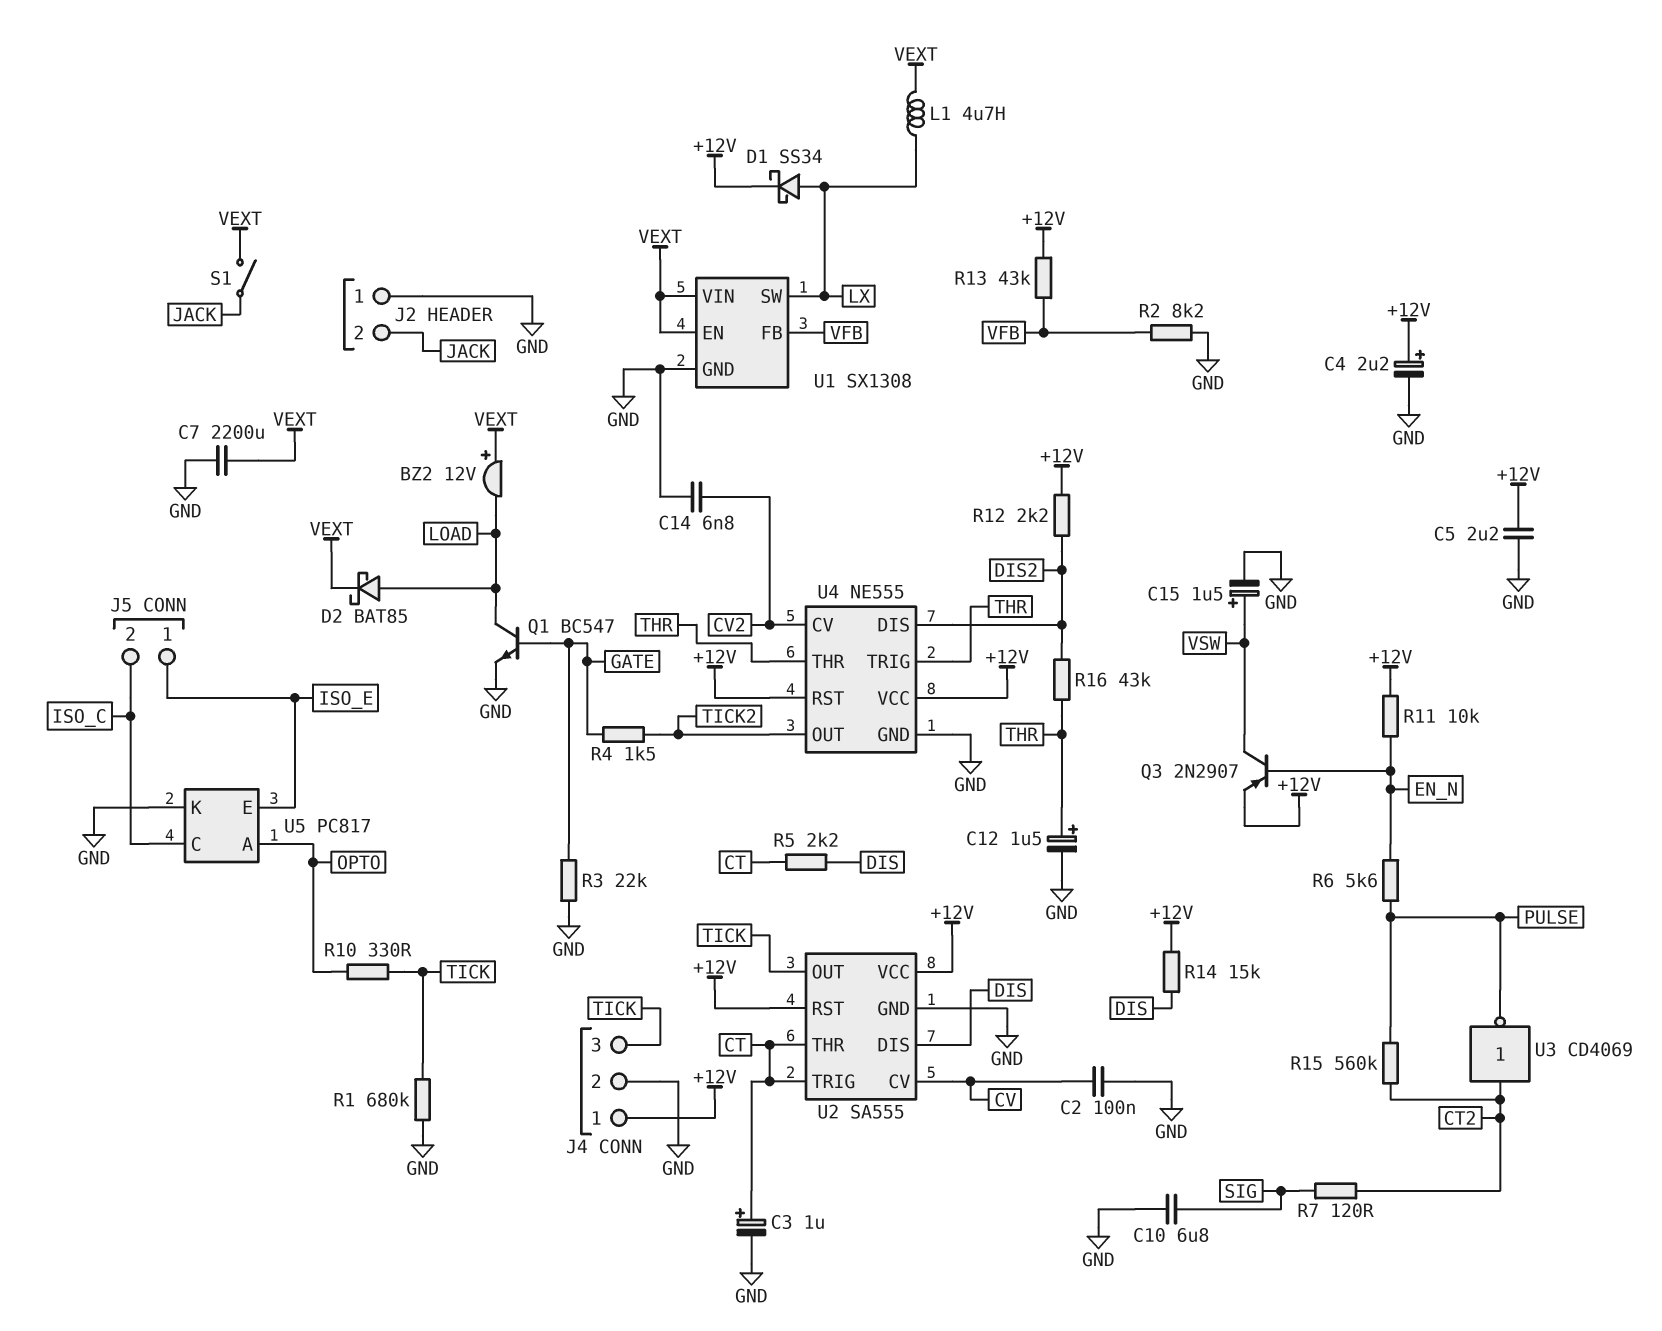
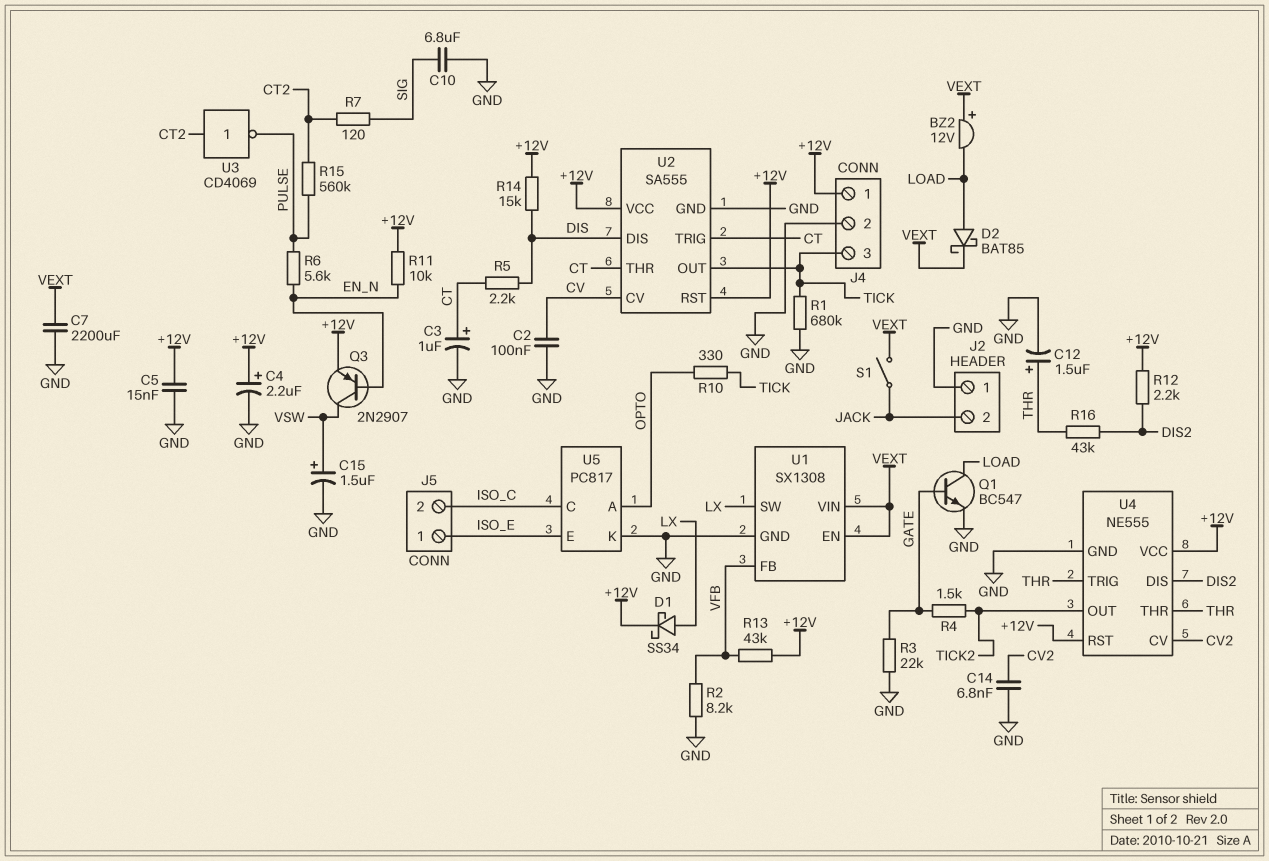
C5: 2.2uF (+12V, GND) -> 15nF (+12V, GND)
L1: 4.7uH (LX, VEXT) -> none

